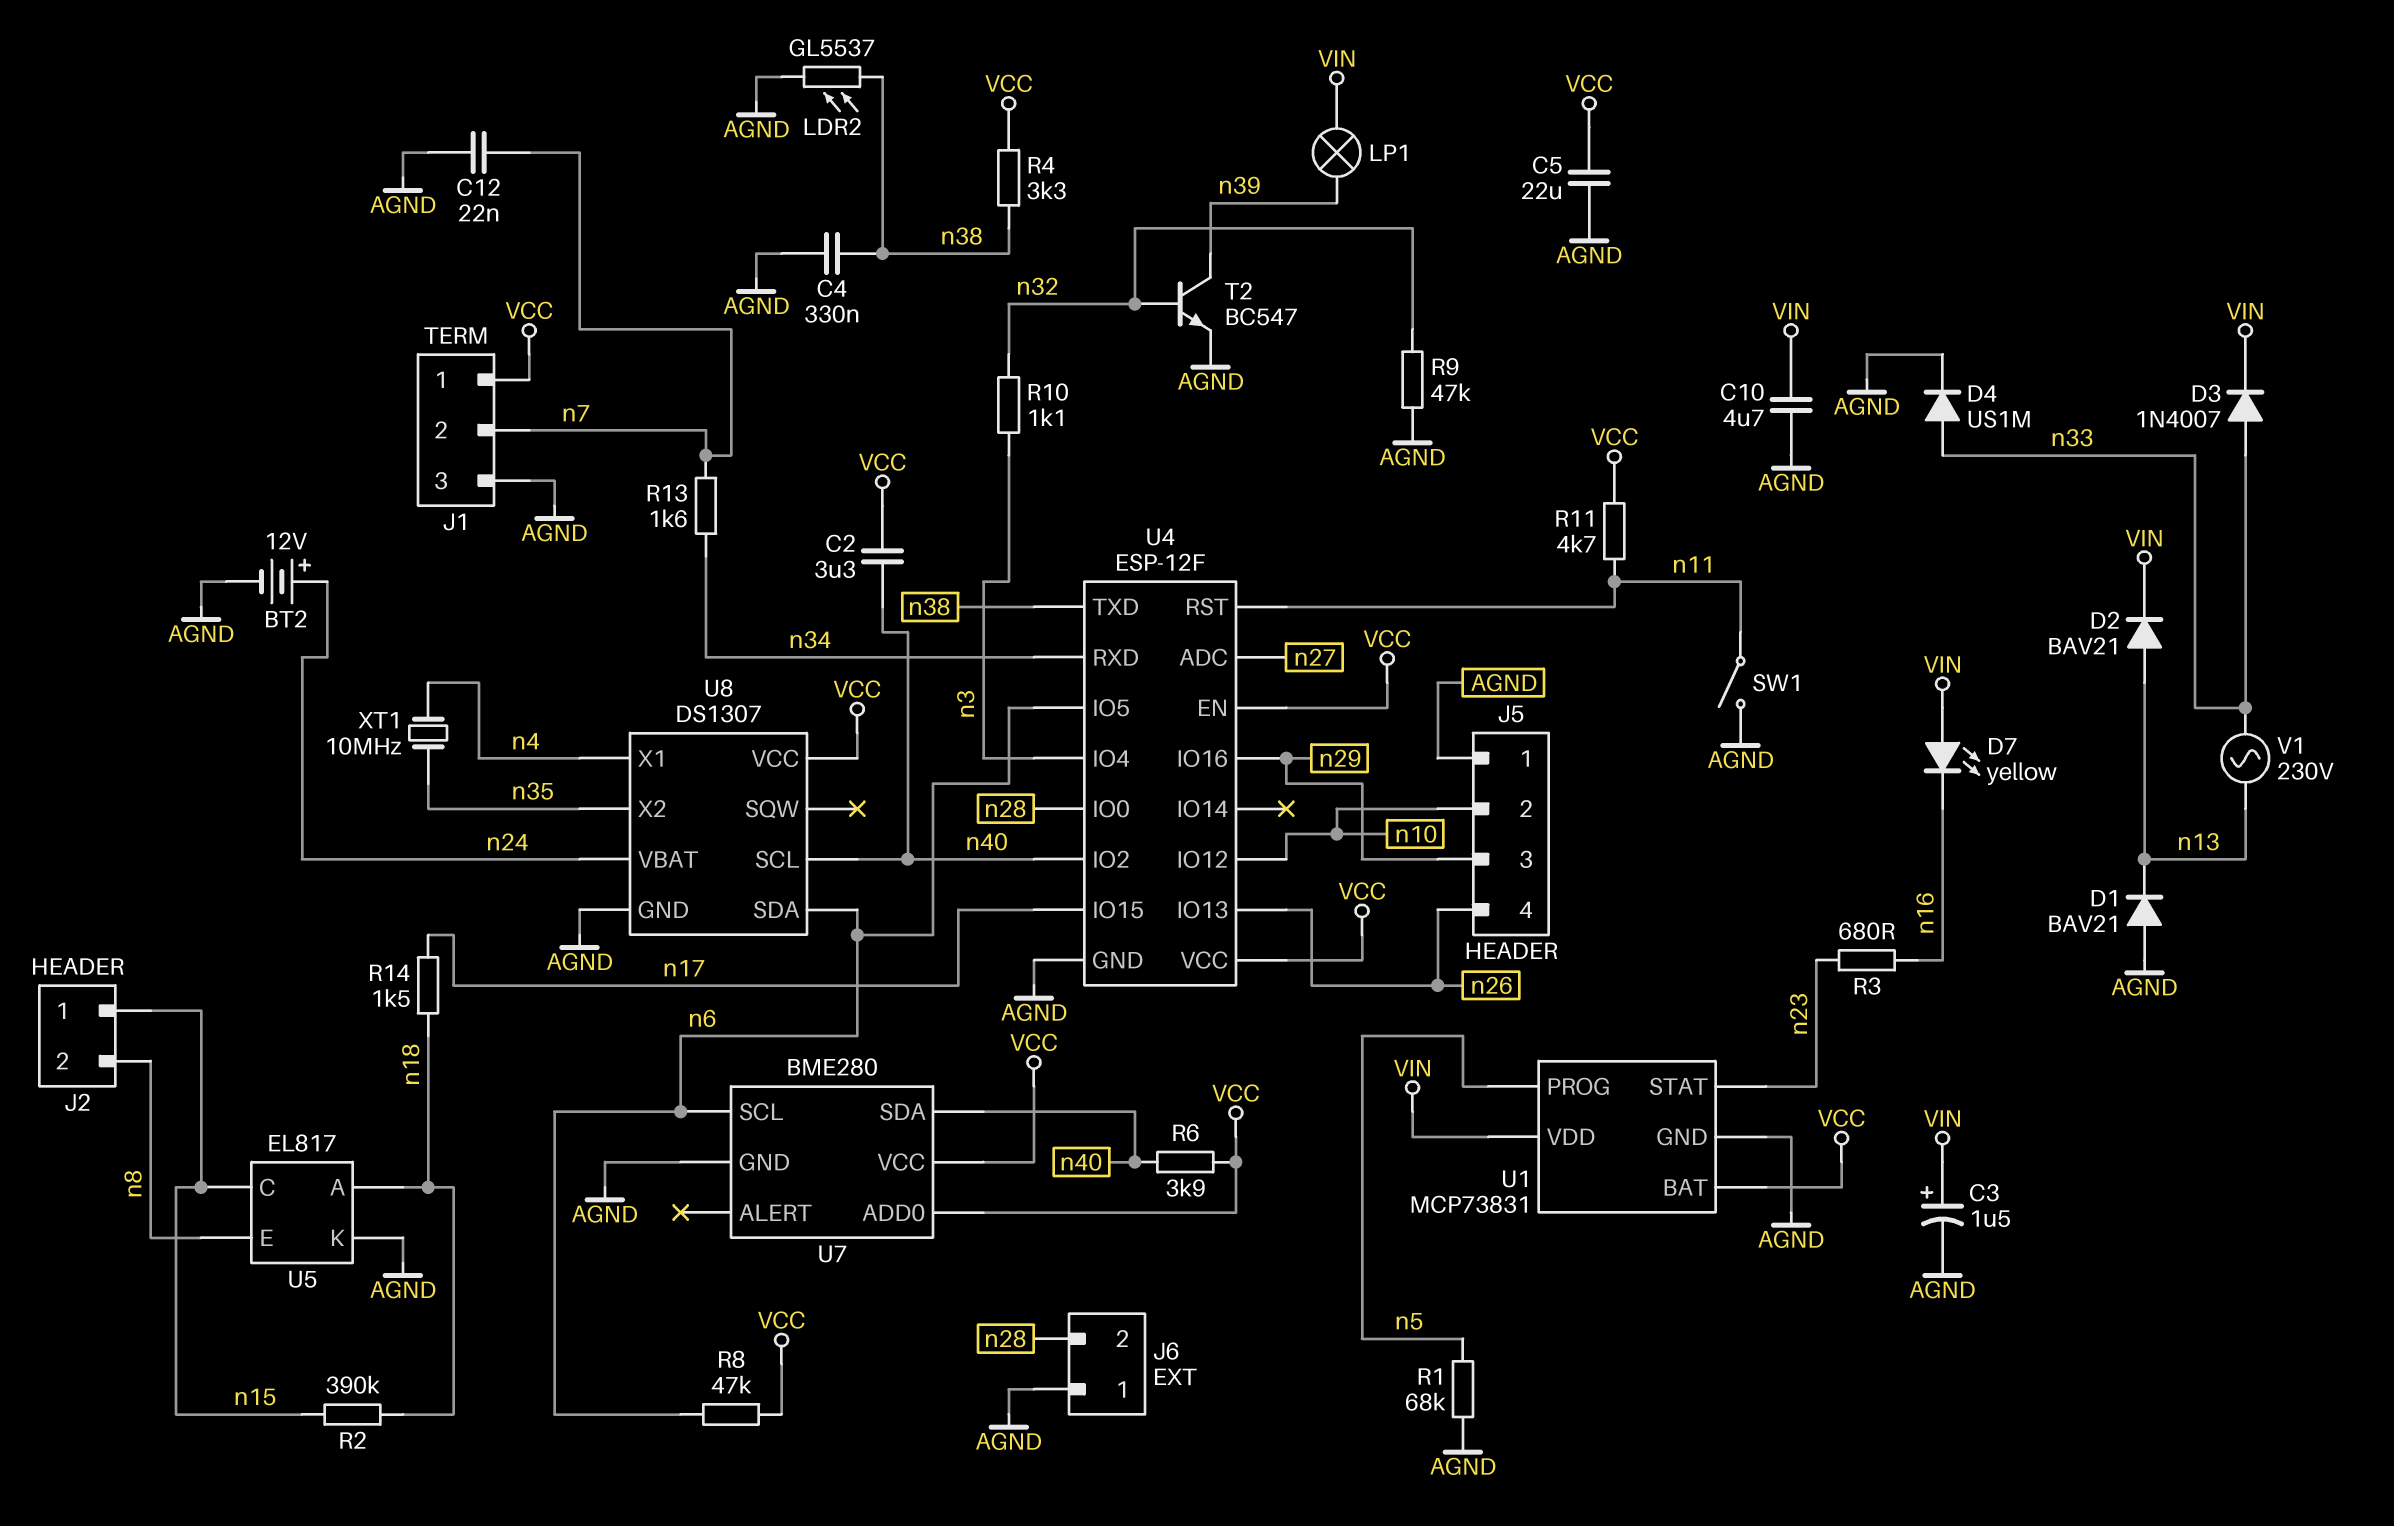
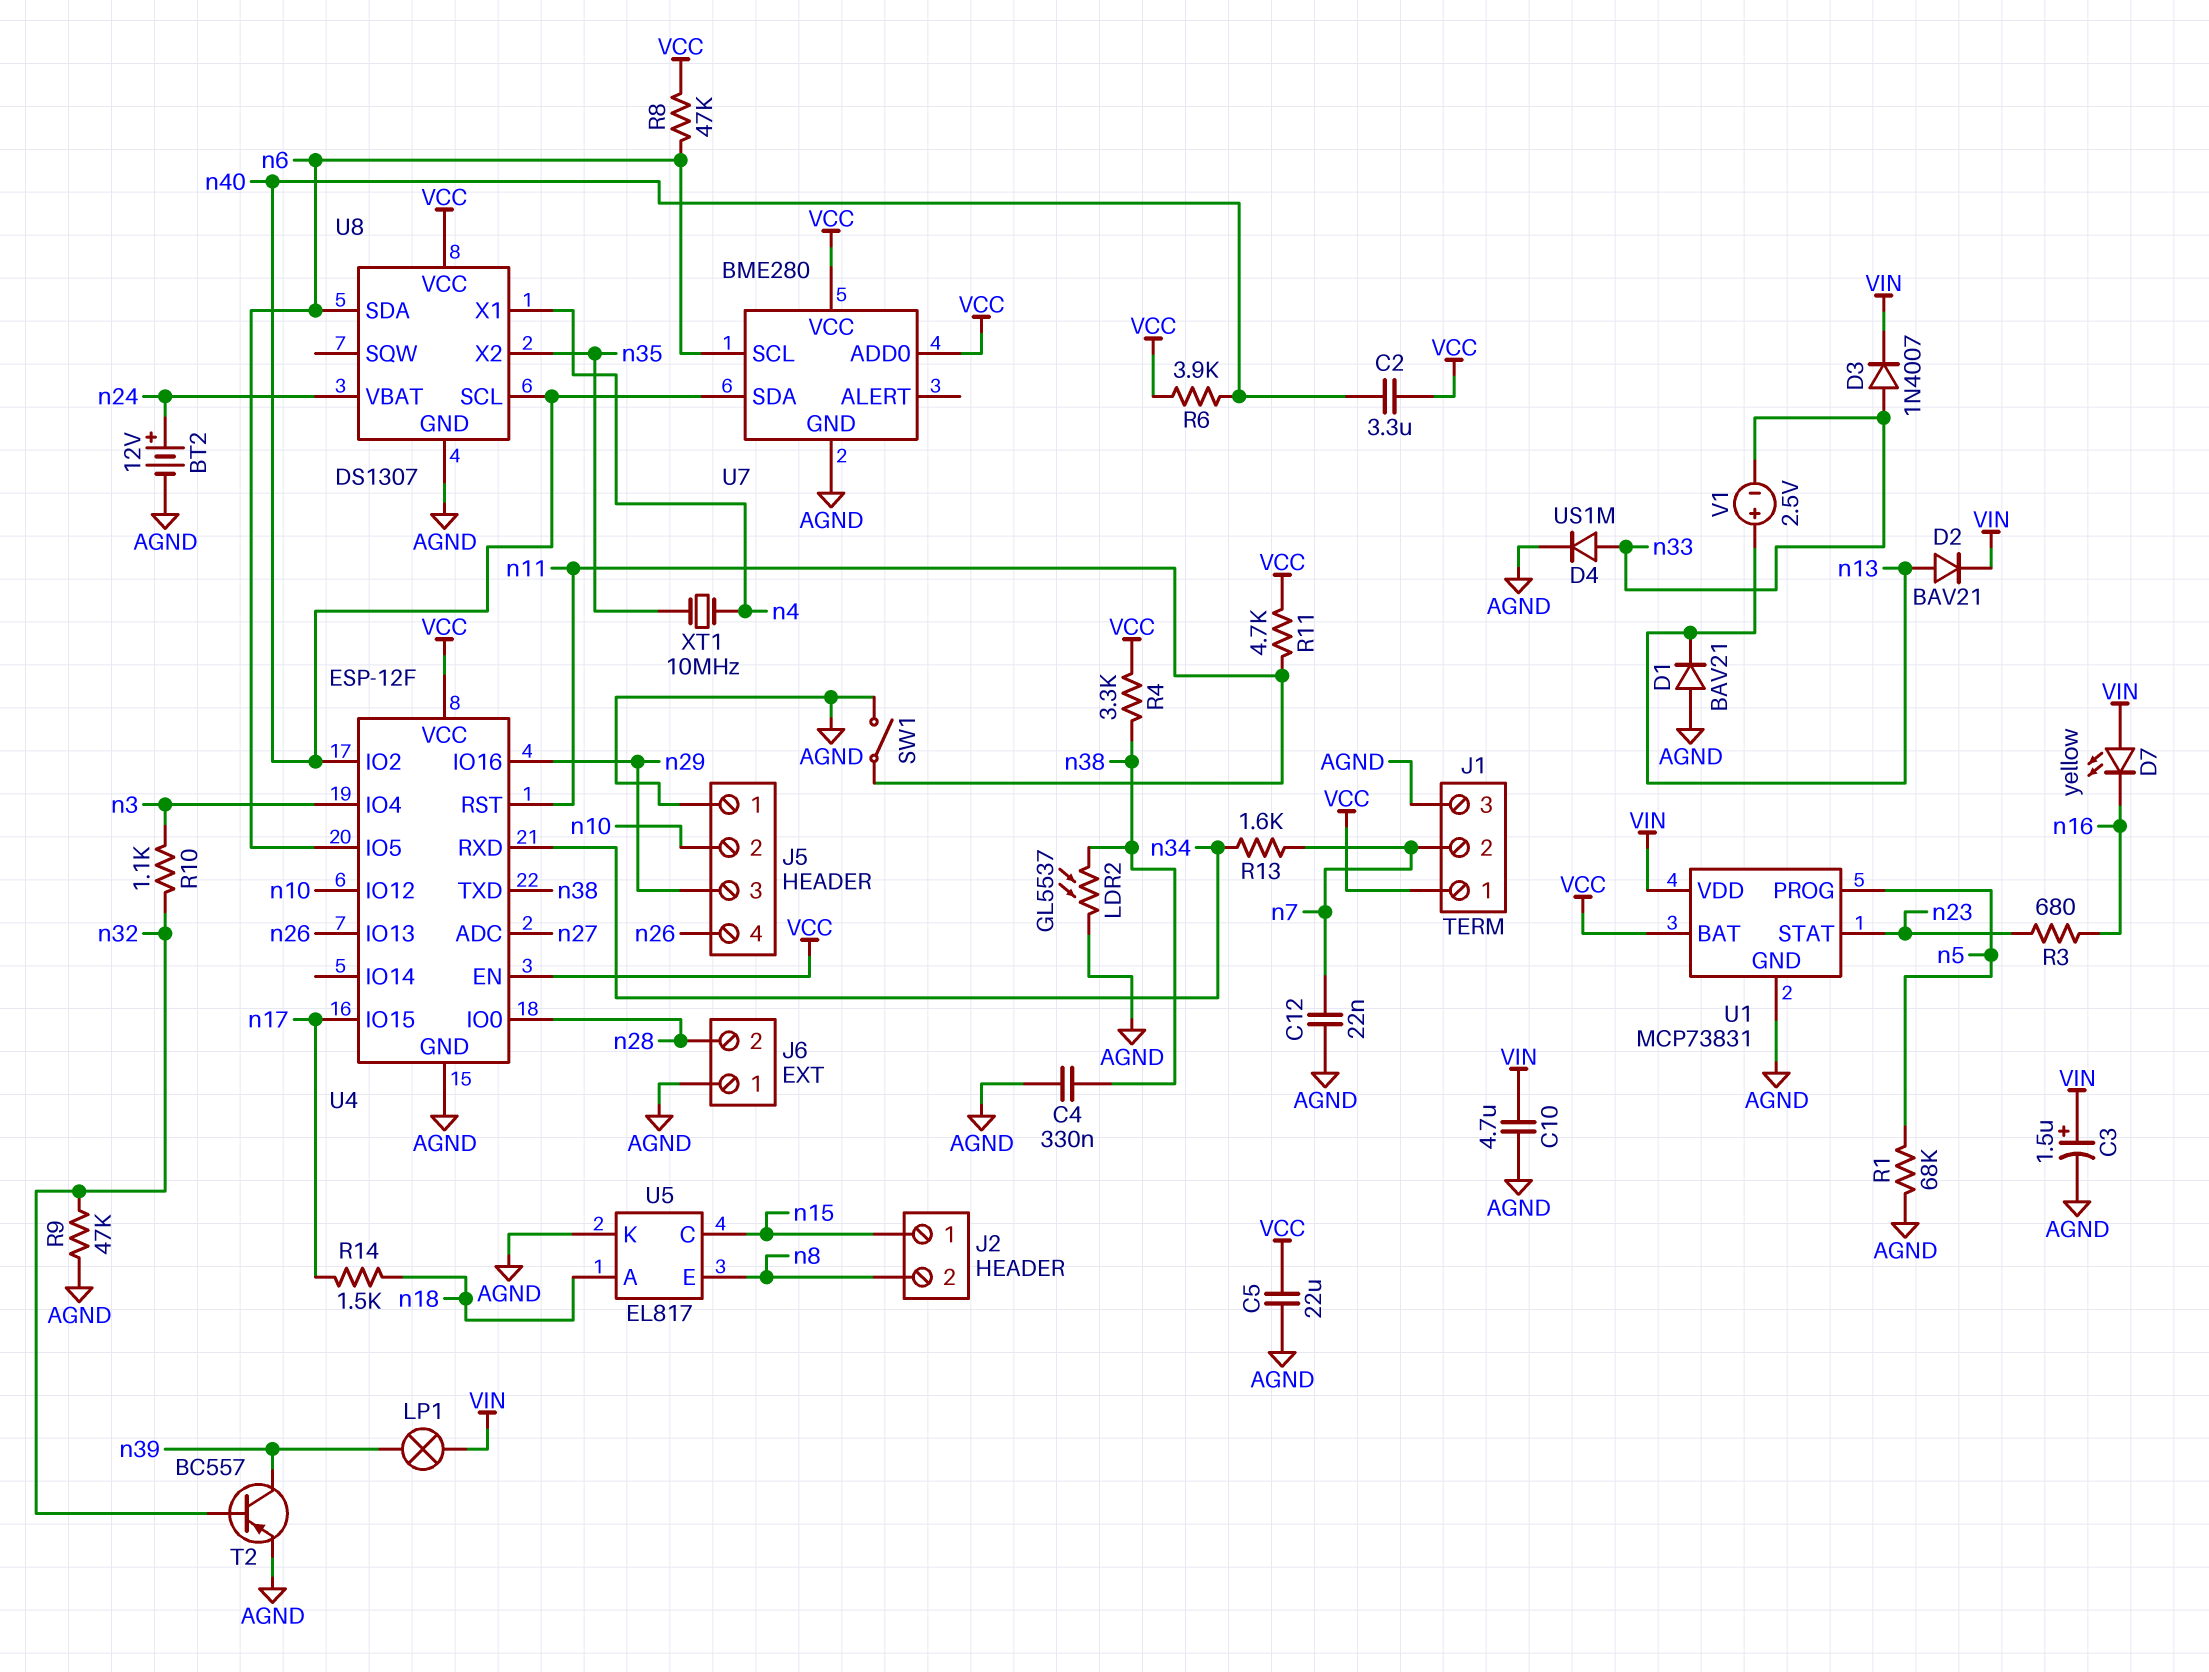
R2: 390k (n15, n18) -> none
T2: NPN BC547 (B n32, C n39, E AGND) -> PNP BC557 (B n32, C n39, E AGND)
V1: AC 230V (n13, n33) -> 2.5V (plus n13, minus n33)

